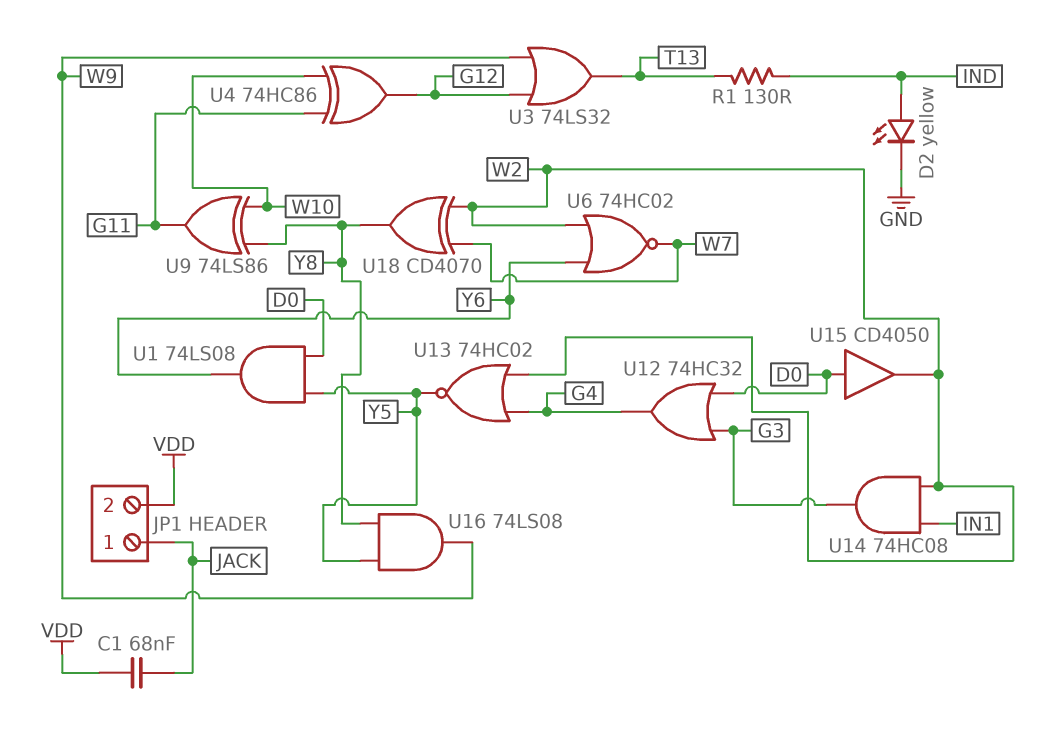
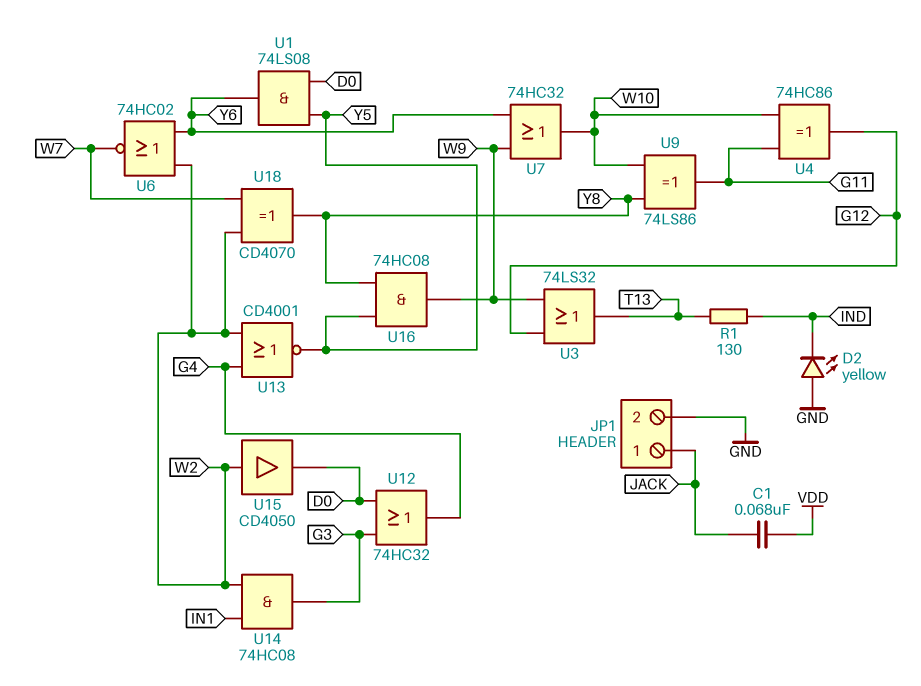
D2: LED yellow (A IND, K GND) -> LED yellow (A GND, K IND)
JP1 pin 2: VDD -> GND
U7: none -> OR 74HC32 (in W9, in Y6, out W10)
U13: NOR 74HC02 (in G4, in W2, out Y5) -> NOR CD4001 (in G4, in W2, out Y5)
U15: buffer CD4050 (in D0, out W2) -> buffer CD4050 (in W2, out D0)
U16: AND 74LS08 (in Y5, in Y8, out W9) -> AND 74HC08 (in Y5, in Y8, out W9)

